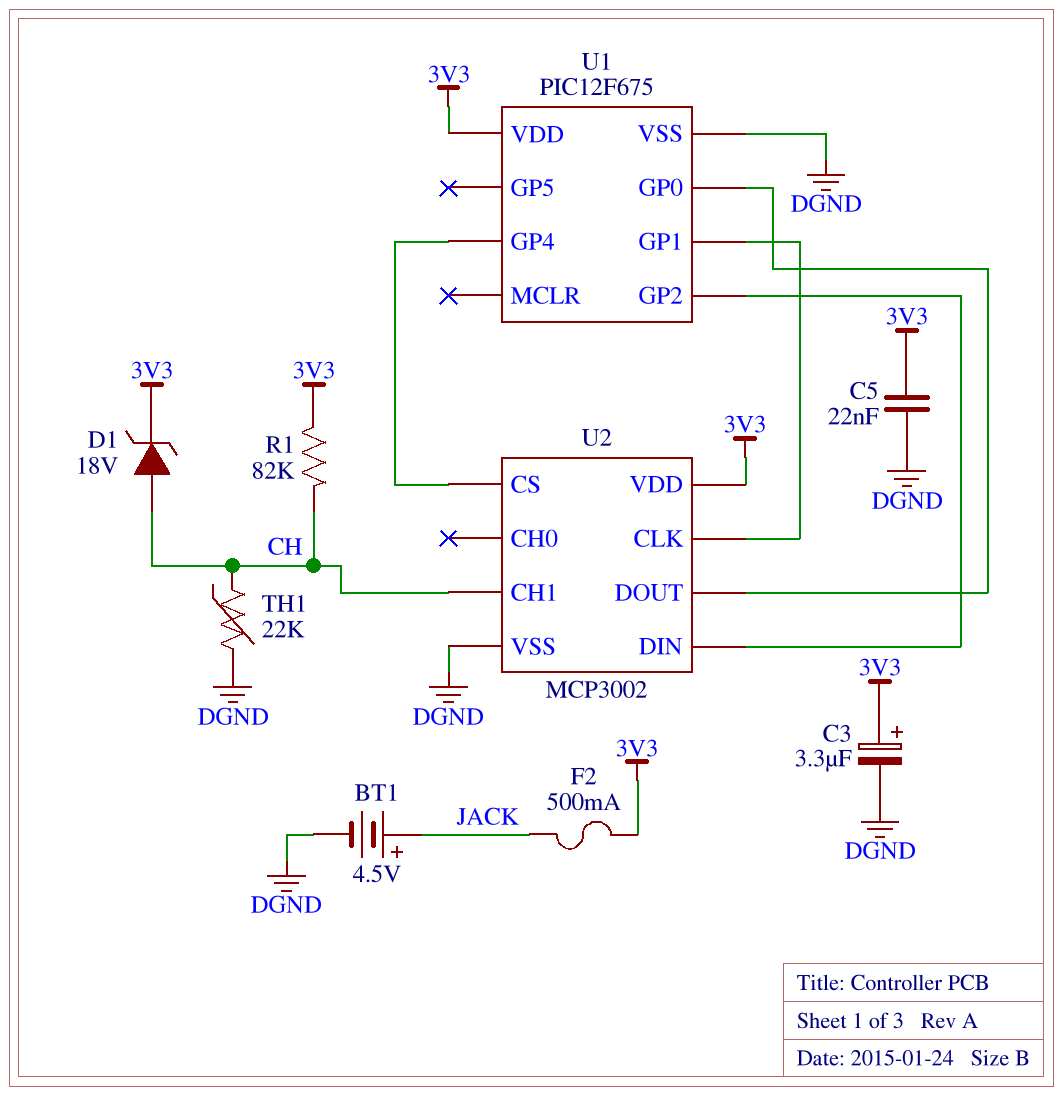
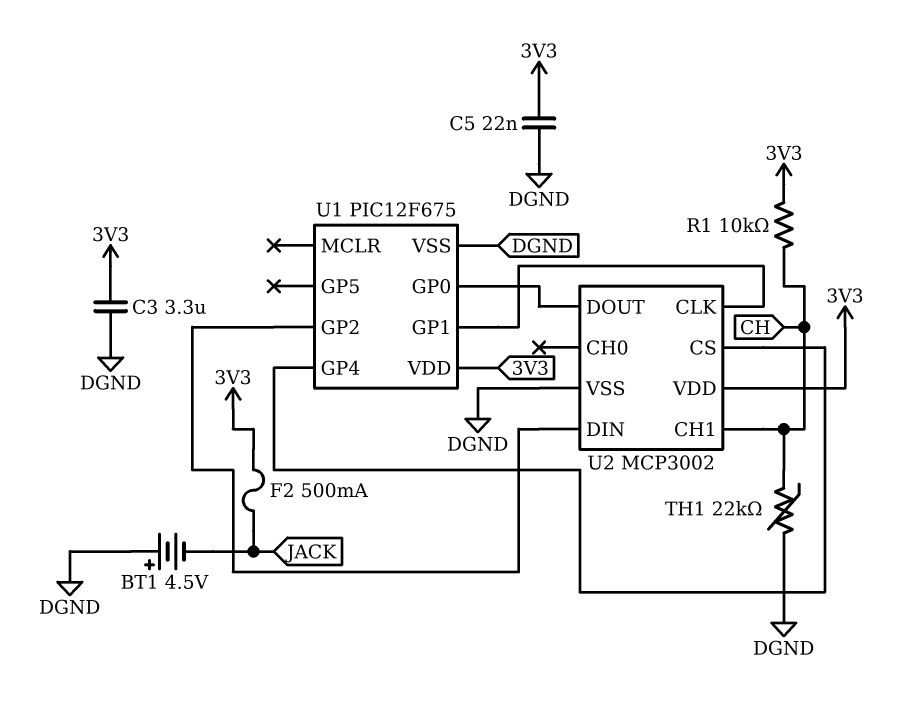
BT1: 4.5V (plus JACK, minus DGND) -> 4.5V (plus DGND, minus JACK)
C3: 3.3uF (plus 3V3, minus DGND) -> 3.3uF (3V3, DGND)
D1: zener 18V (A CH, K 3V3) -> none
R1: 82k (3V3, CH) -> 10k (3V3, CH)

